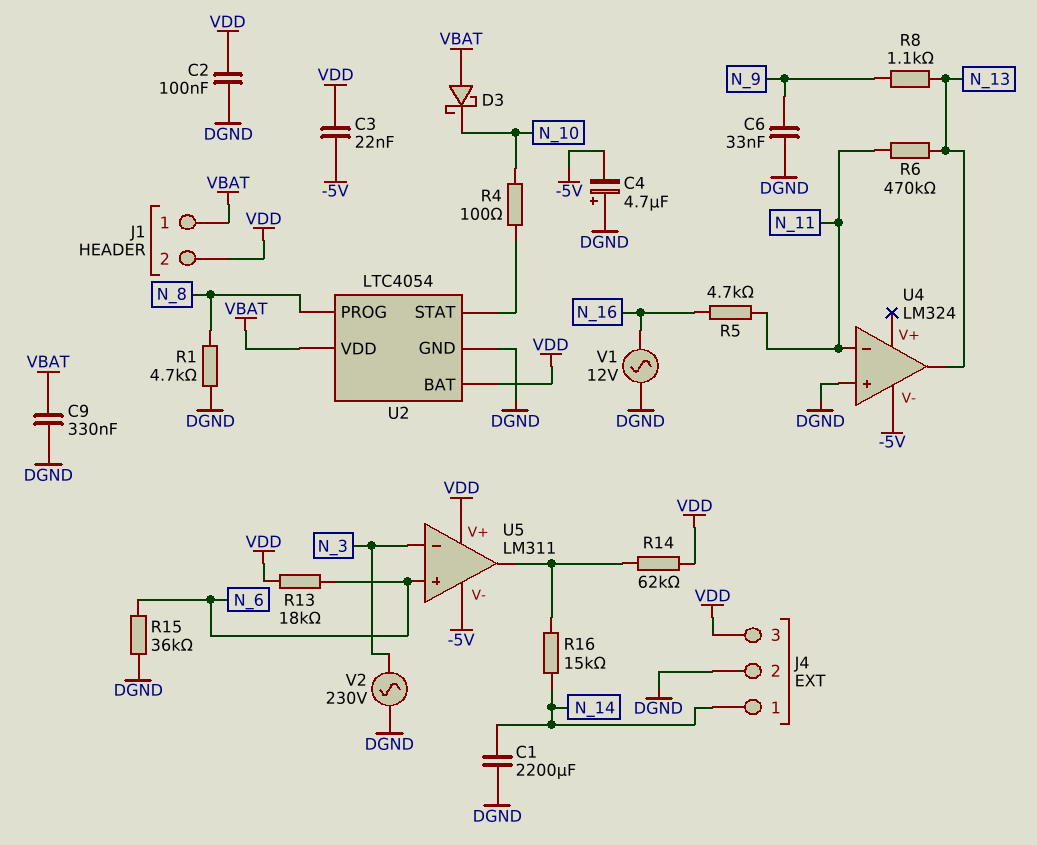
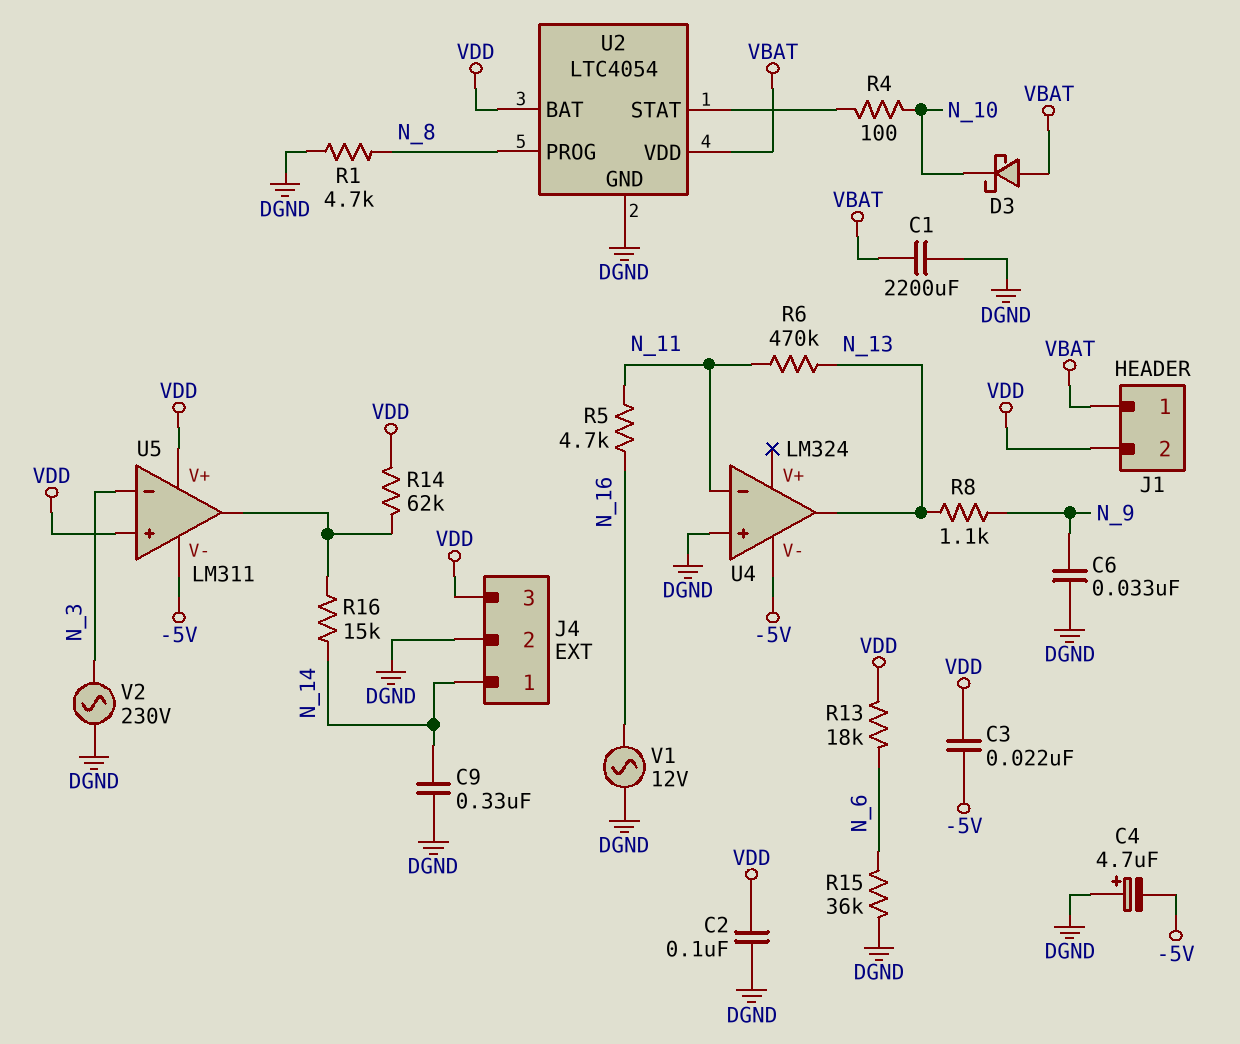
C1: 2200uF (DGND, N_14) -> 2200uF (DGND, VBAT)
C9: 330nF (DGND, VBAT) -> 330nF (DGND, N_14)
U5 pin in+: N_6 -> VDD

